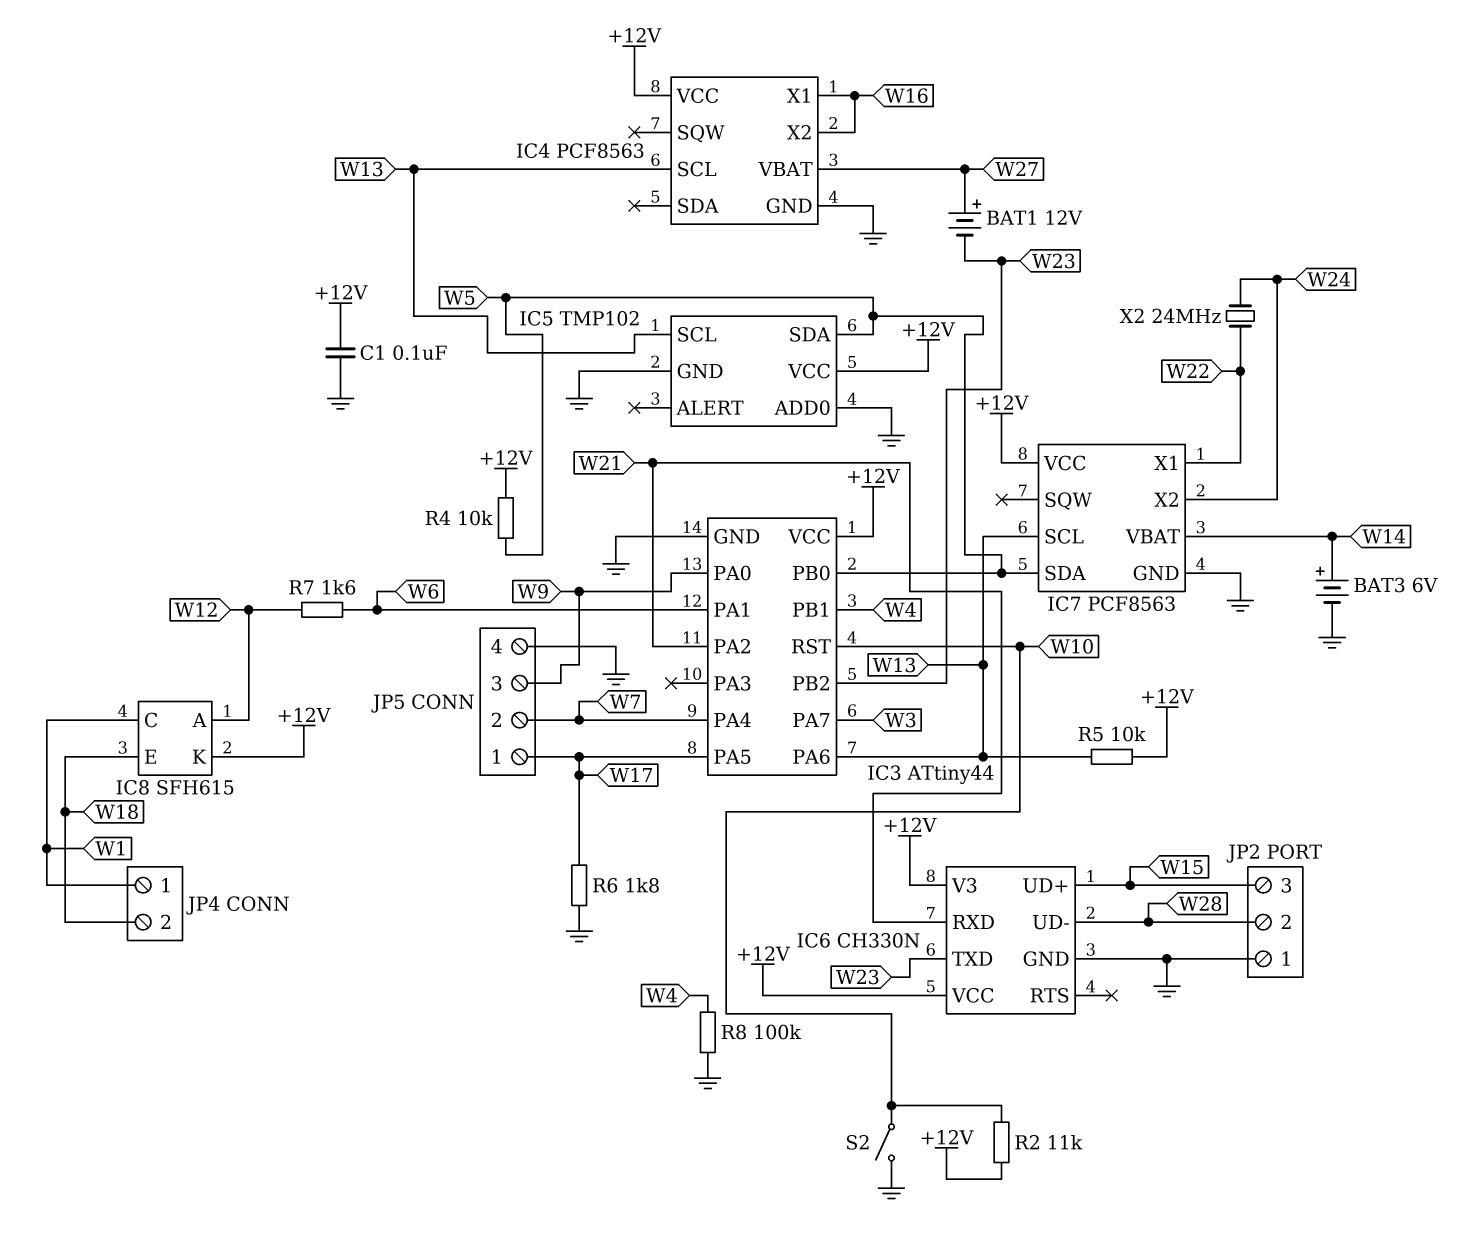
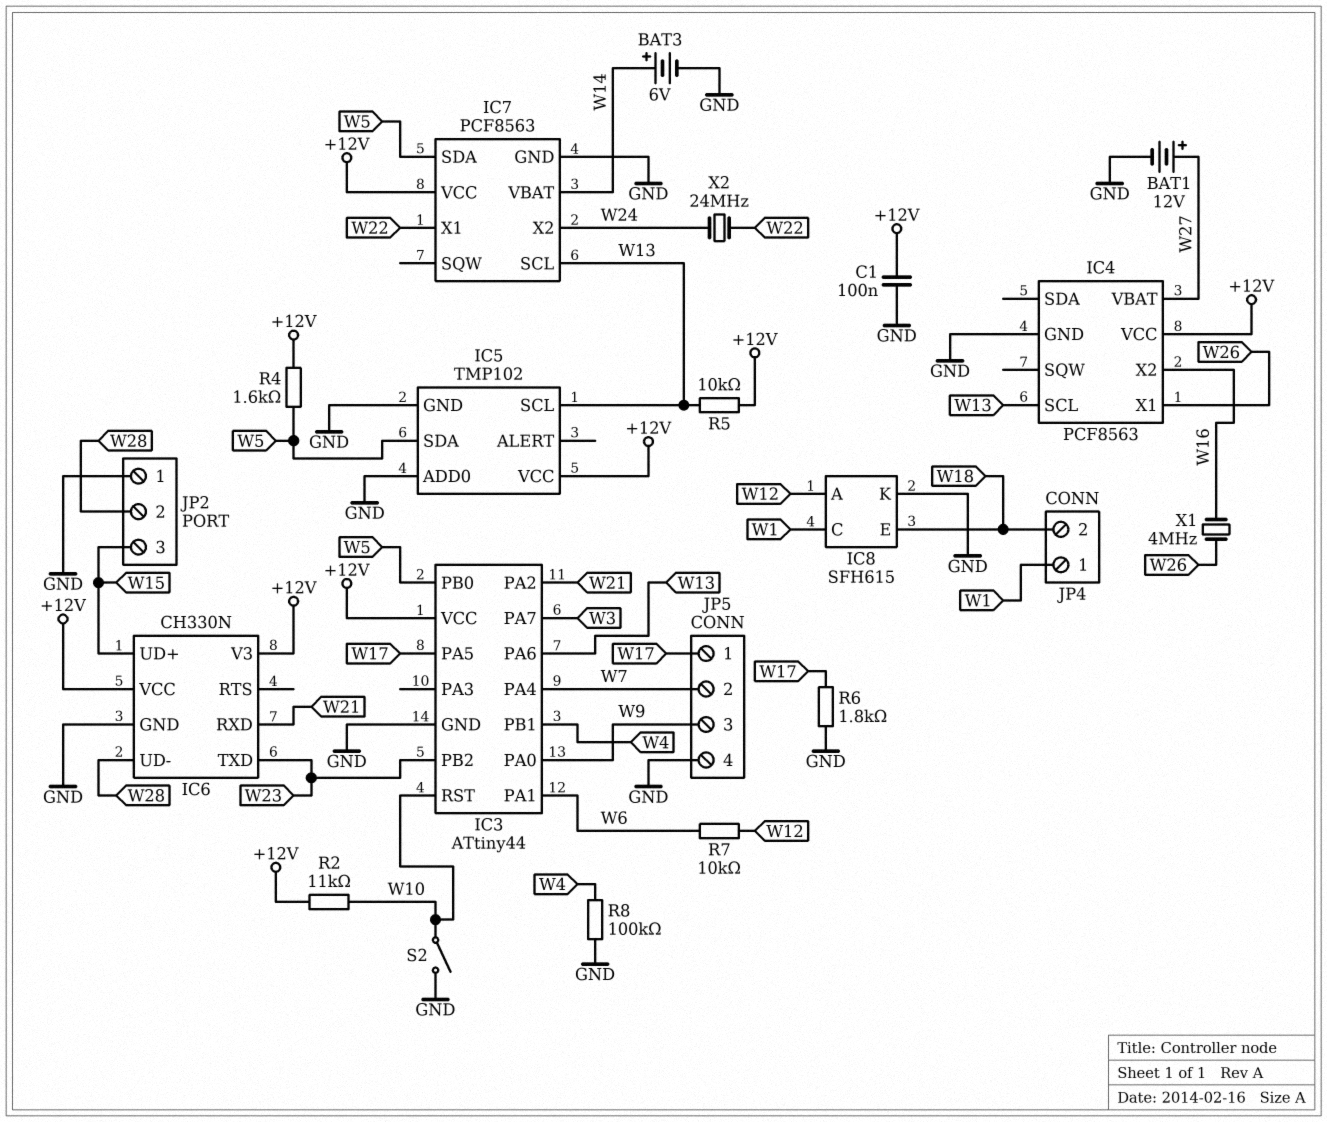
BAT1: 12V (plus W27, minus W23) -> 12V (plus W27, minus GND)
IC4 pin X1: W16 -> W26
IC8 pin K: +12V -> GND
R4: 10k (+12V, W5) -> 1.6k (+12V, W5)
R7: 1.6k (W6, W12) -> 10k (W6, W12)
X1: none -> 4MHz (W16, W26)

